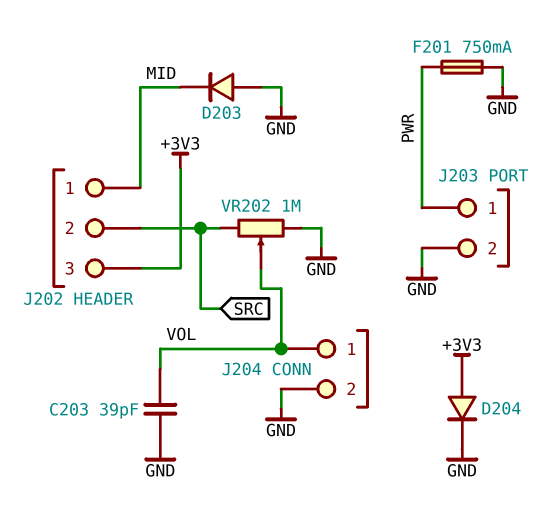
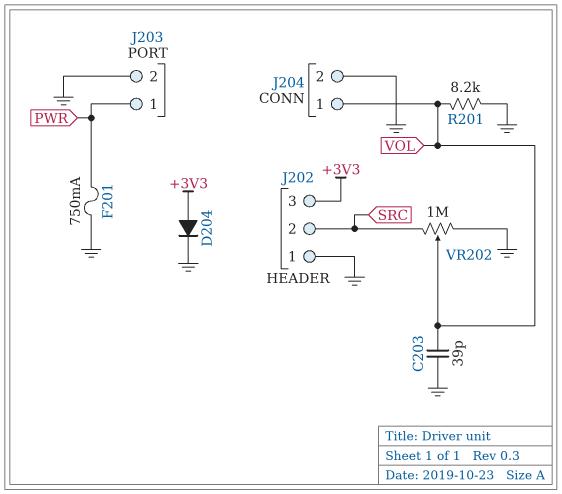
D203: diode (A GND, K MID) -> none
J202 pin 1: MID -> GND
R201: none -> 8.2k (GND, VOL)

